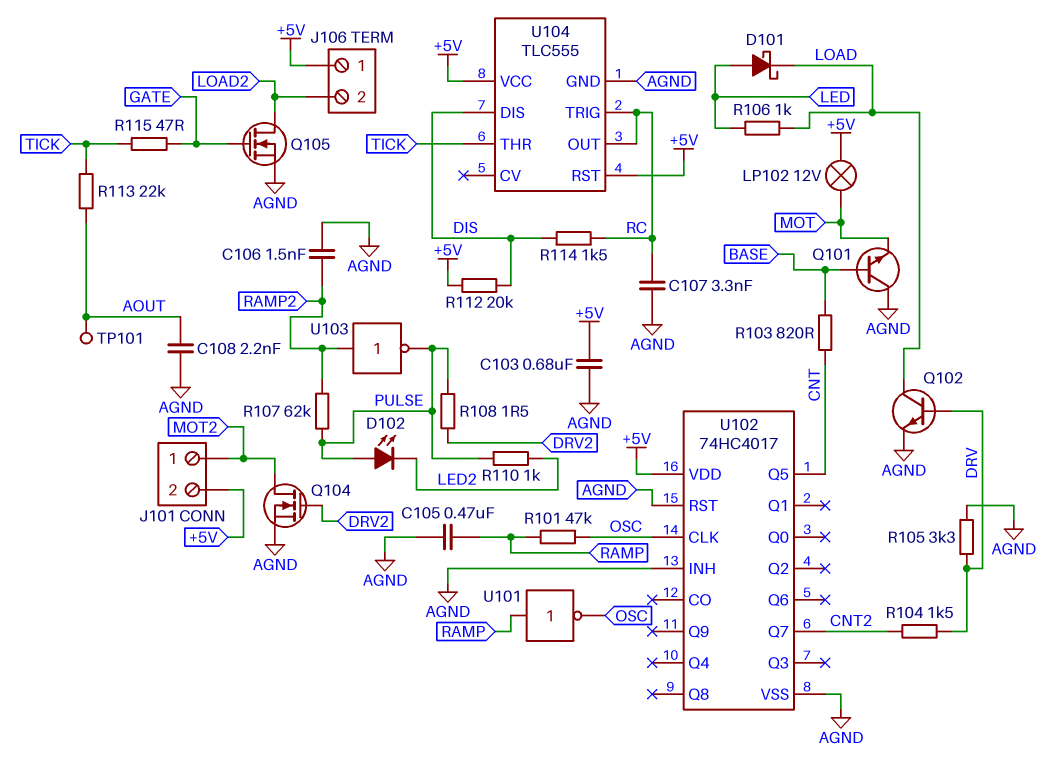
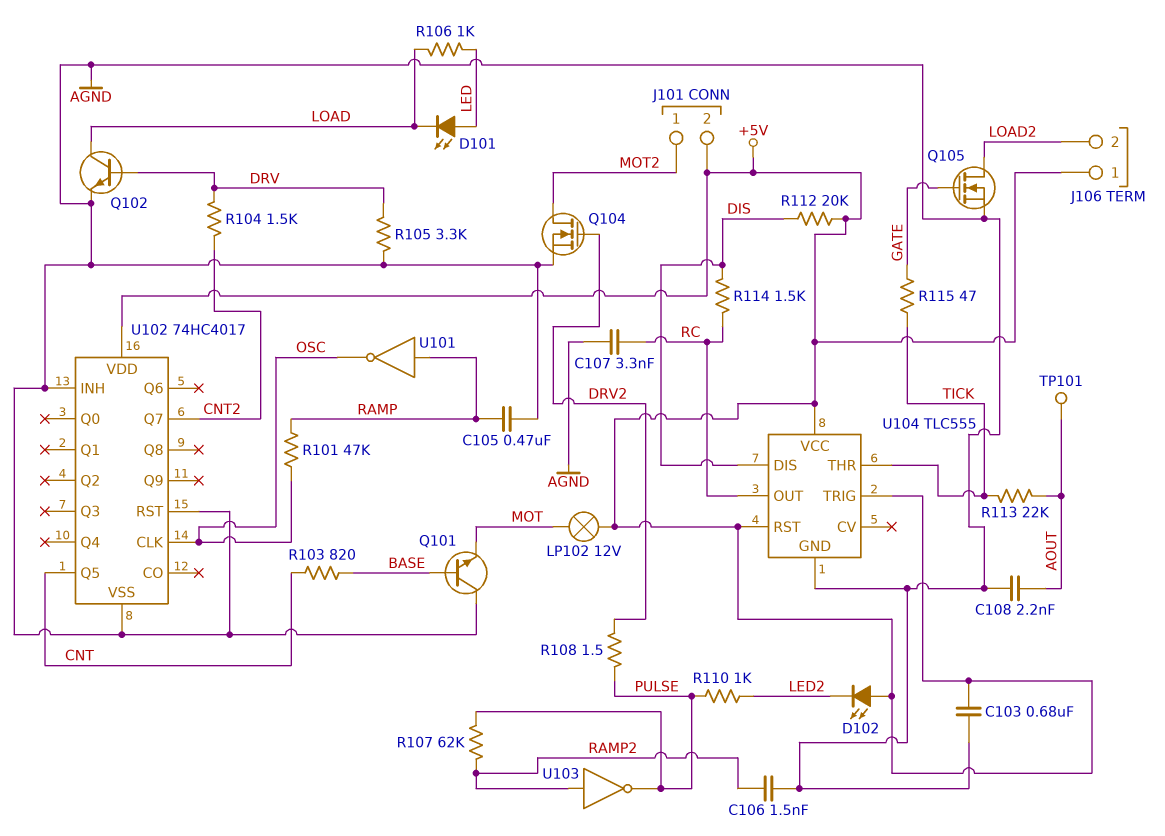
D101: schottky (A LED, K LOAD) -> LED (A LED, K LOAD)
D102: LED (A PULSE, K LED2) -> LED (A +5V, K LED2)
U104 pin TRIG: RC -> +5V

